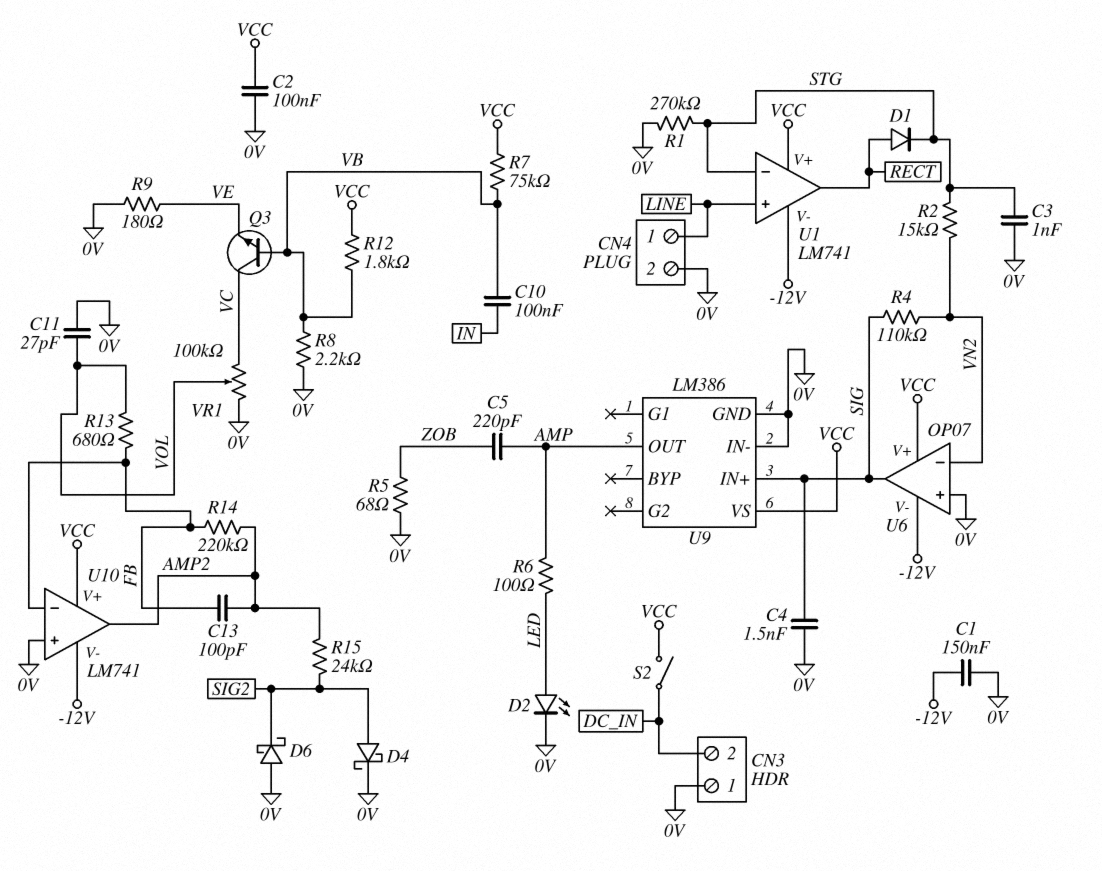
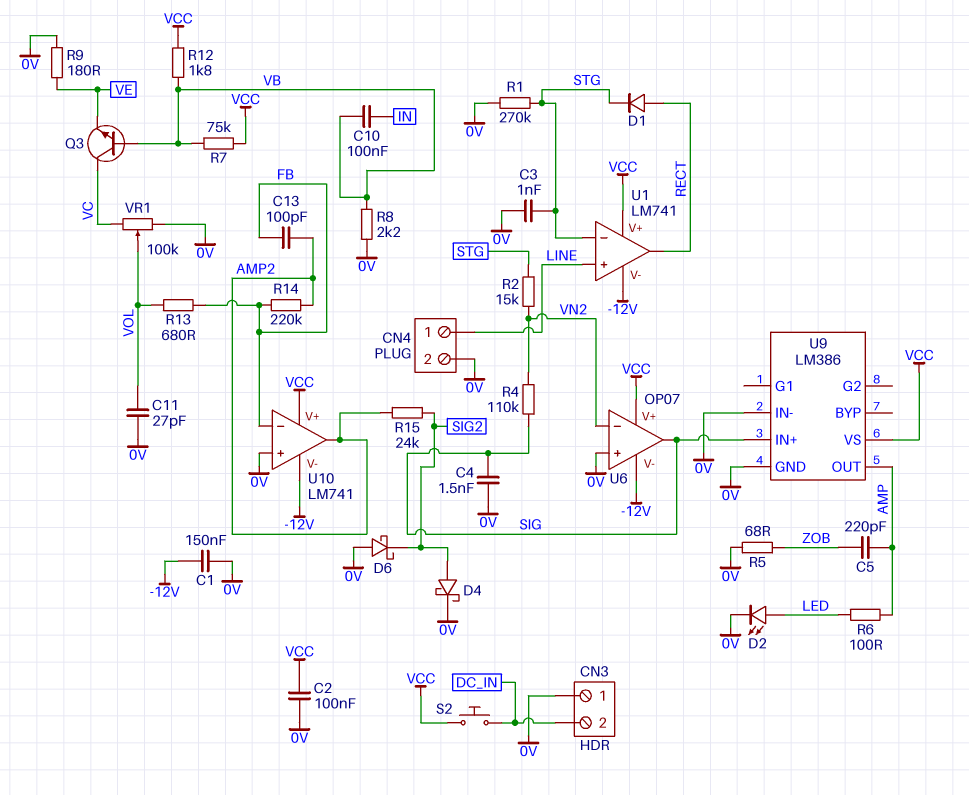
S2: switch (DC_IN, VCC) -> button (DC_IN, VCC)

